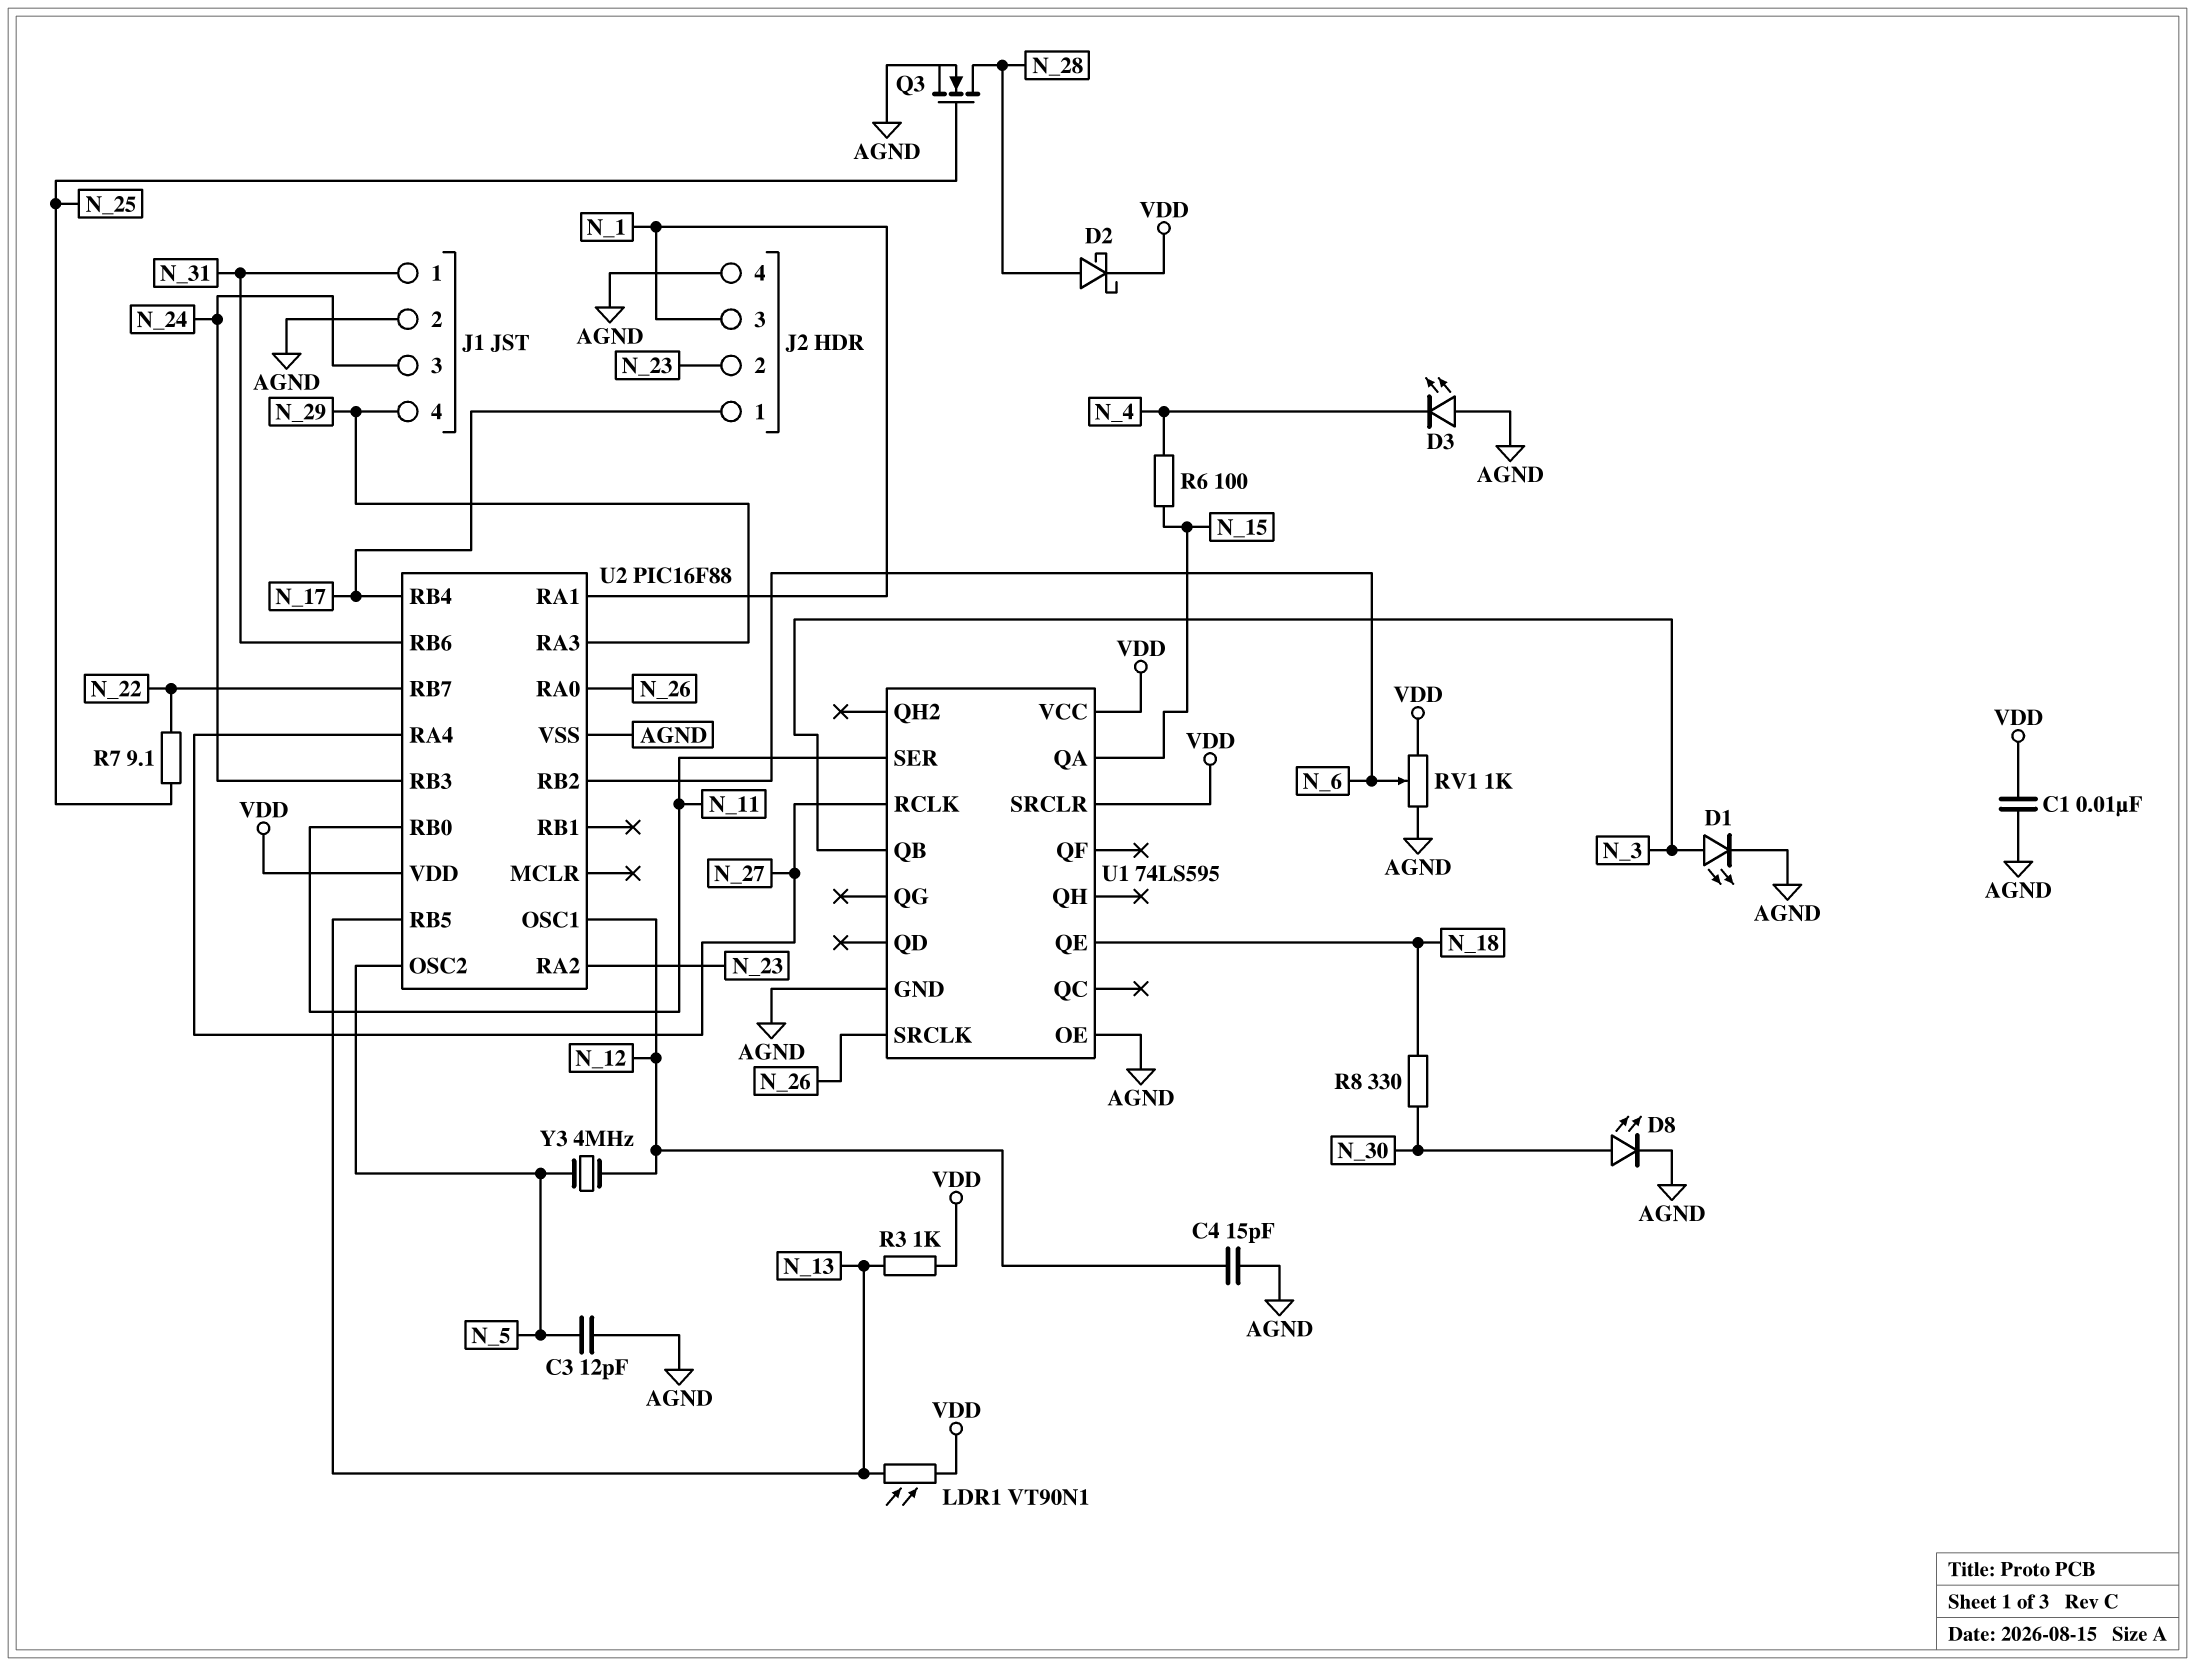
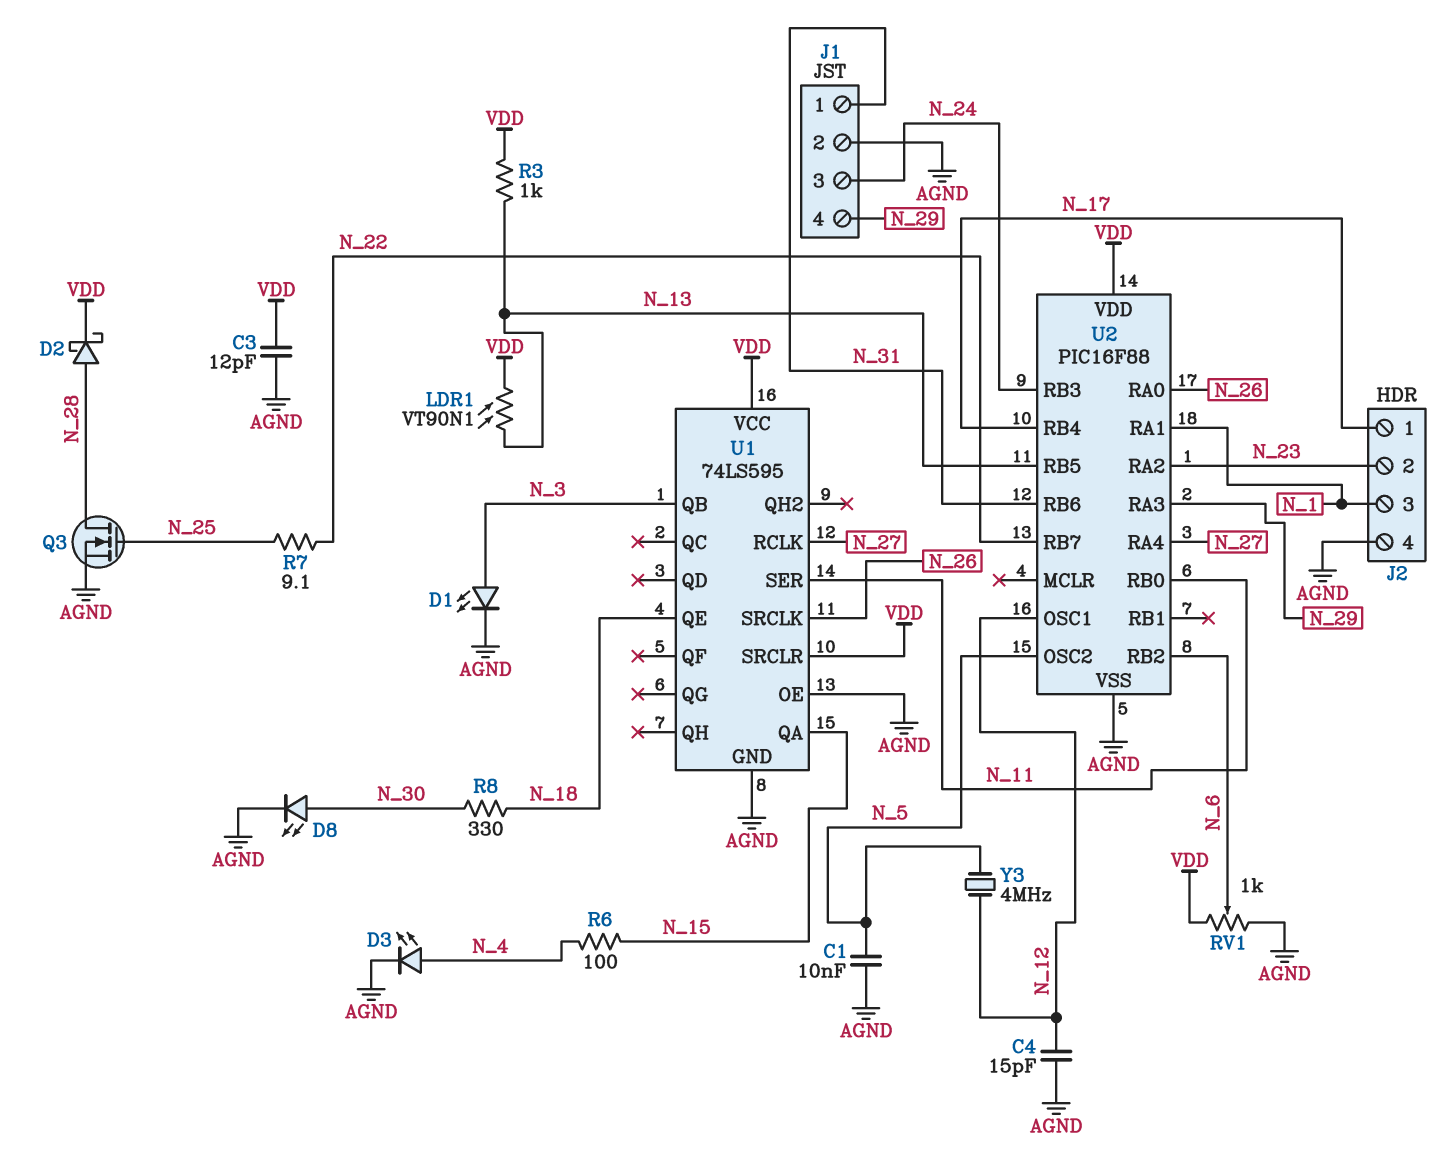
C1: 10nF (AGND, VDD) -> 10nF (AGND, N_5)
C3: 12pF (AGND, N_5) -> 12pF (AGND, VDD)
D3: LED (A AGND, K N_4) -> LED (A N_4, K AGND)

